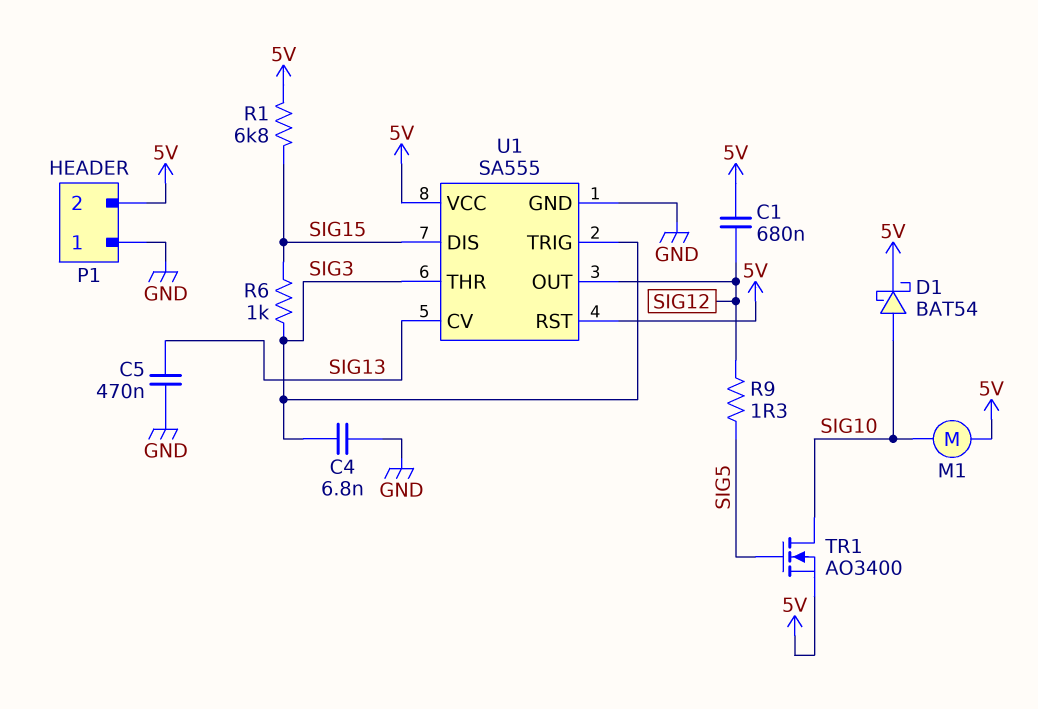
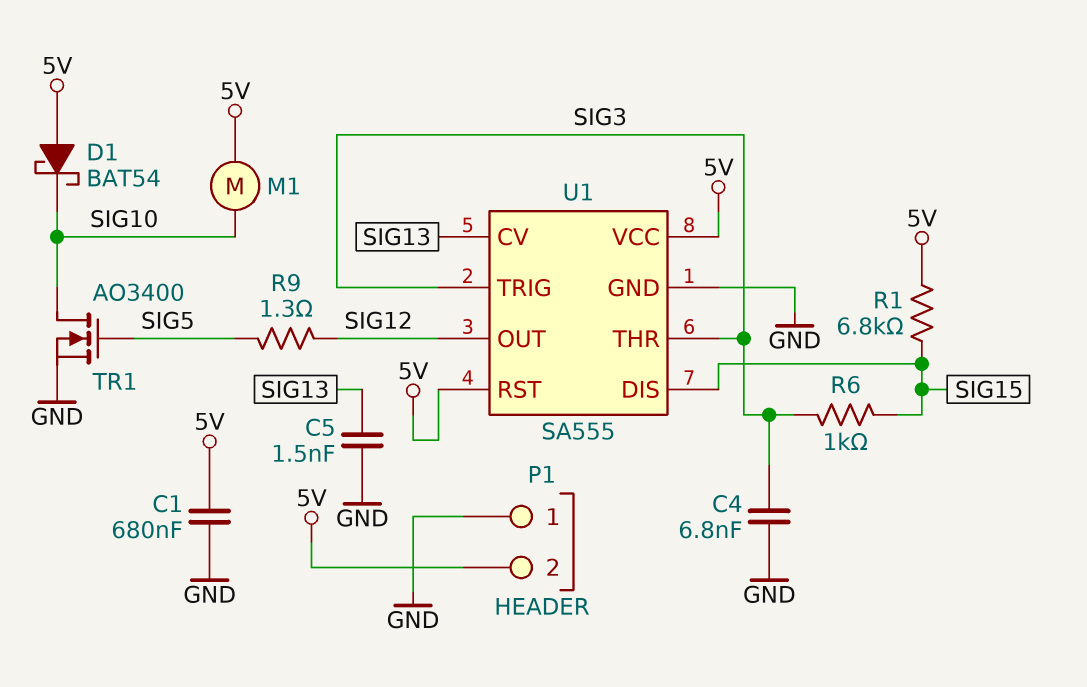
C1: 680nF (5V, SIG12) -> 680nF (5V, GND)
C5: 470nF (GND, SIG13) -> 1.5nF (GND, SIG13)
D1: schottky BAT54 (A SIG10, K 5V) -> schottky BAT54 (A 5V, K SIG10)
TR1: NMOS AO3400 (G SIG5, D SIG10, S 5V) -> NMOS AO3400 (G SIG5, D SIG10, S GND)

